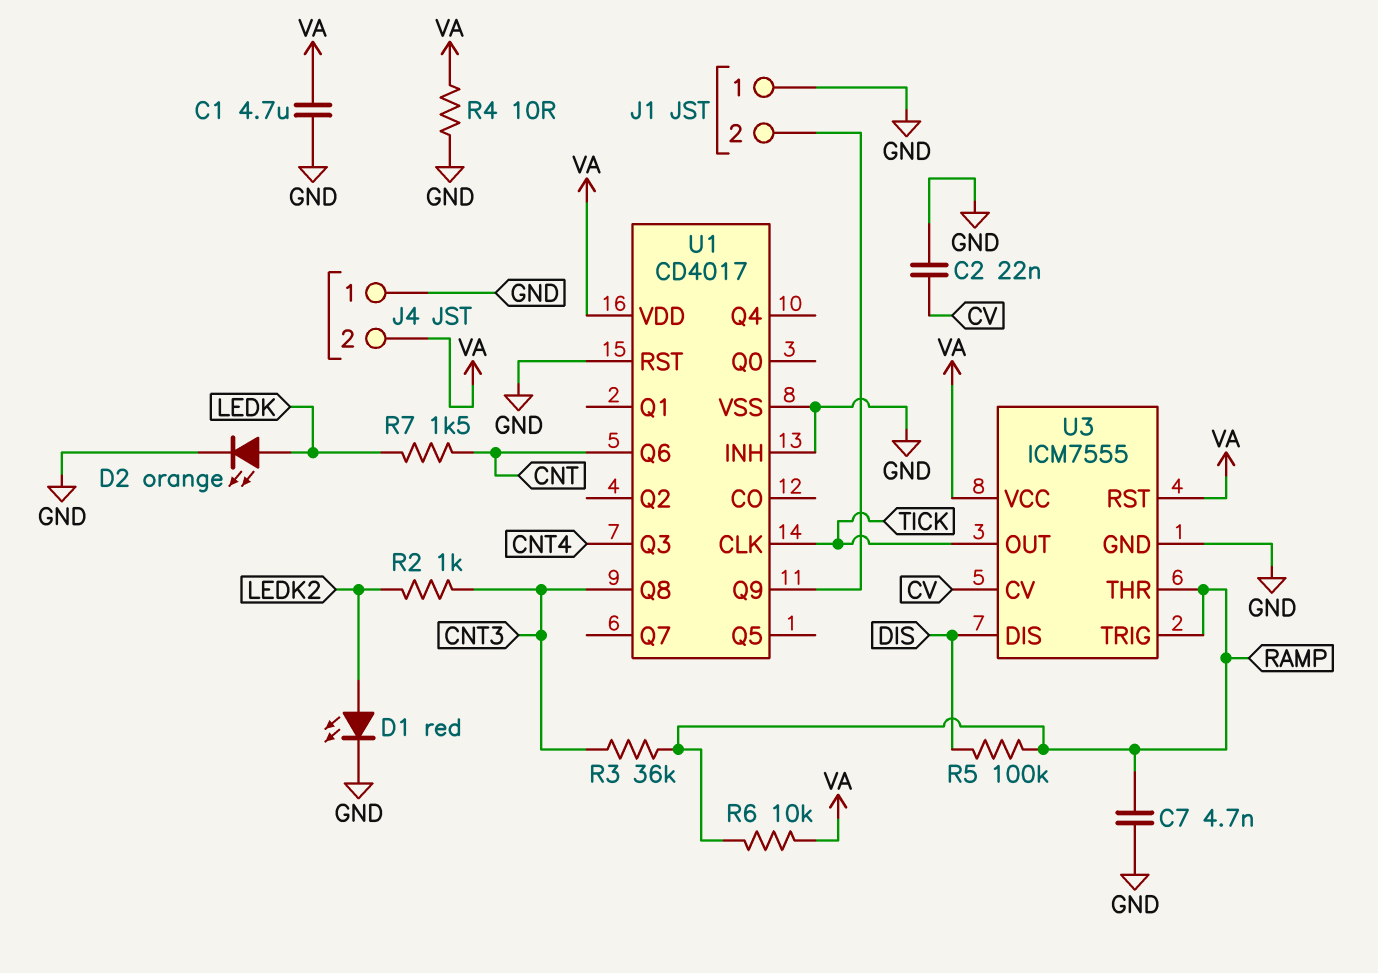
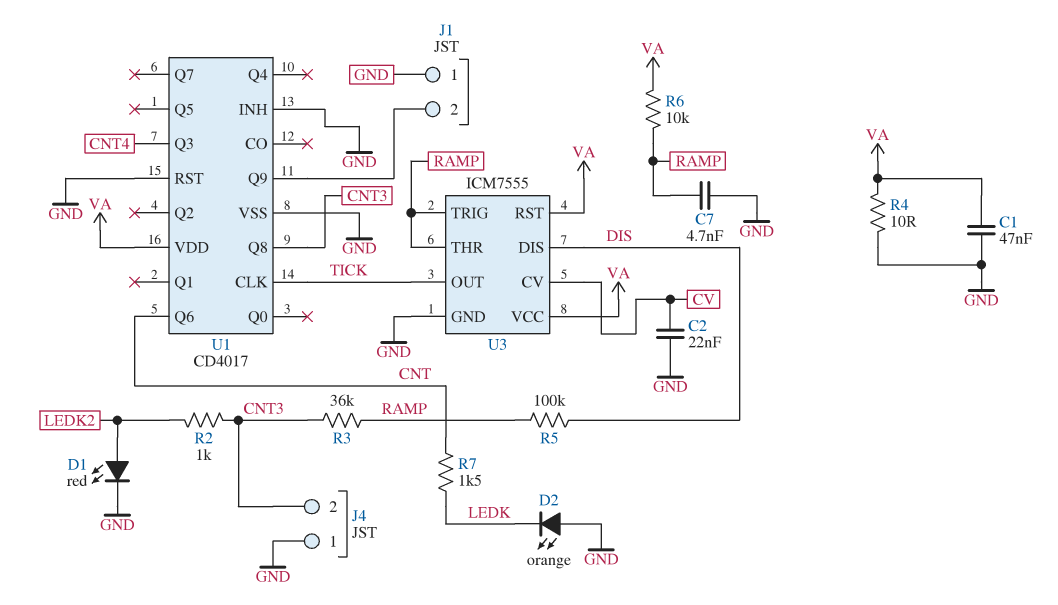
C1: 4.7uF (GND, VA) -> 47nF (GND, VA)
D2: LED orange (A LEDK, K GND) -> LED orange (A GND, K LEDK)
J4 pin 2: VA -> CNT3

